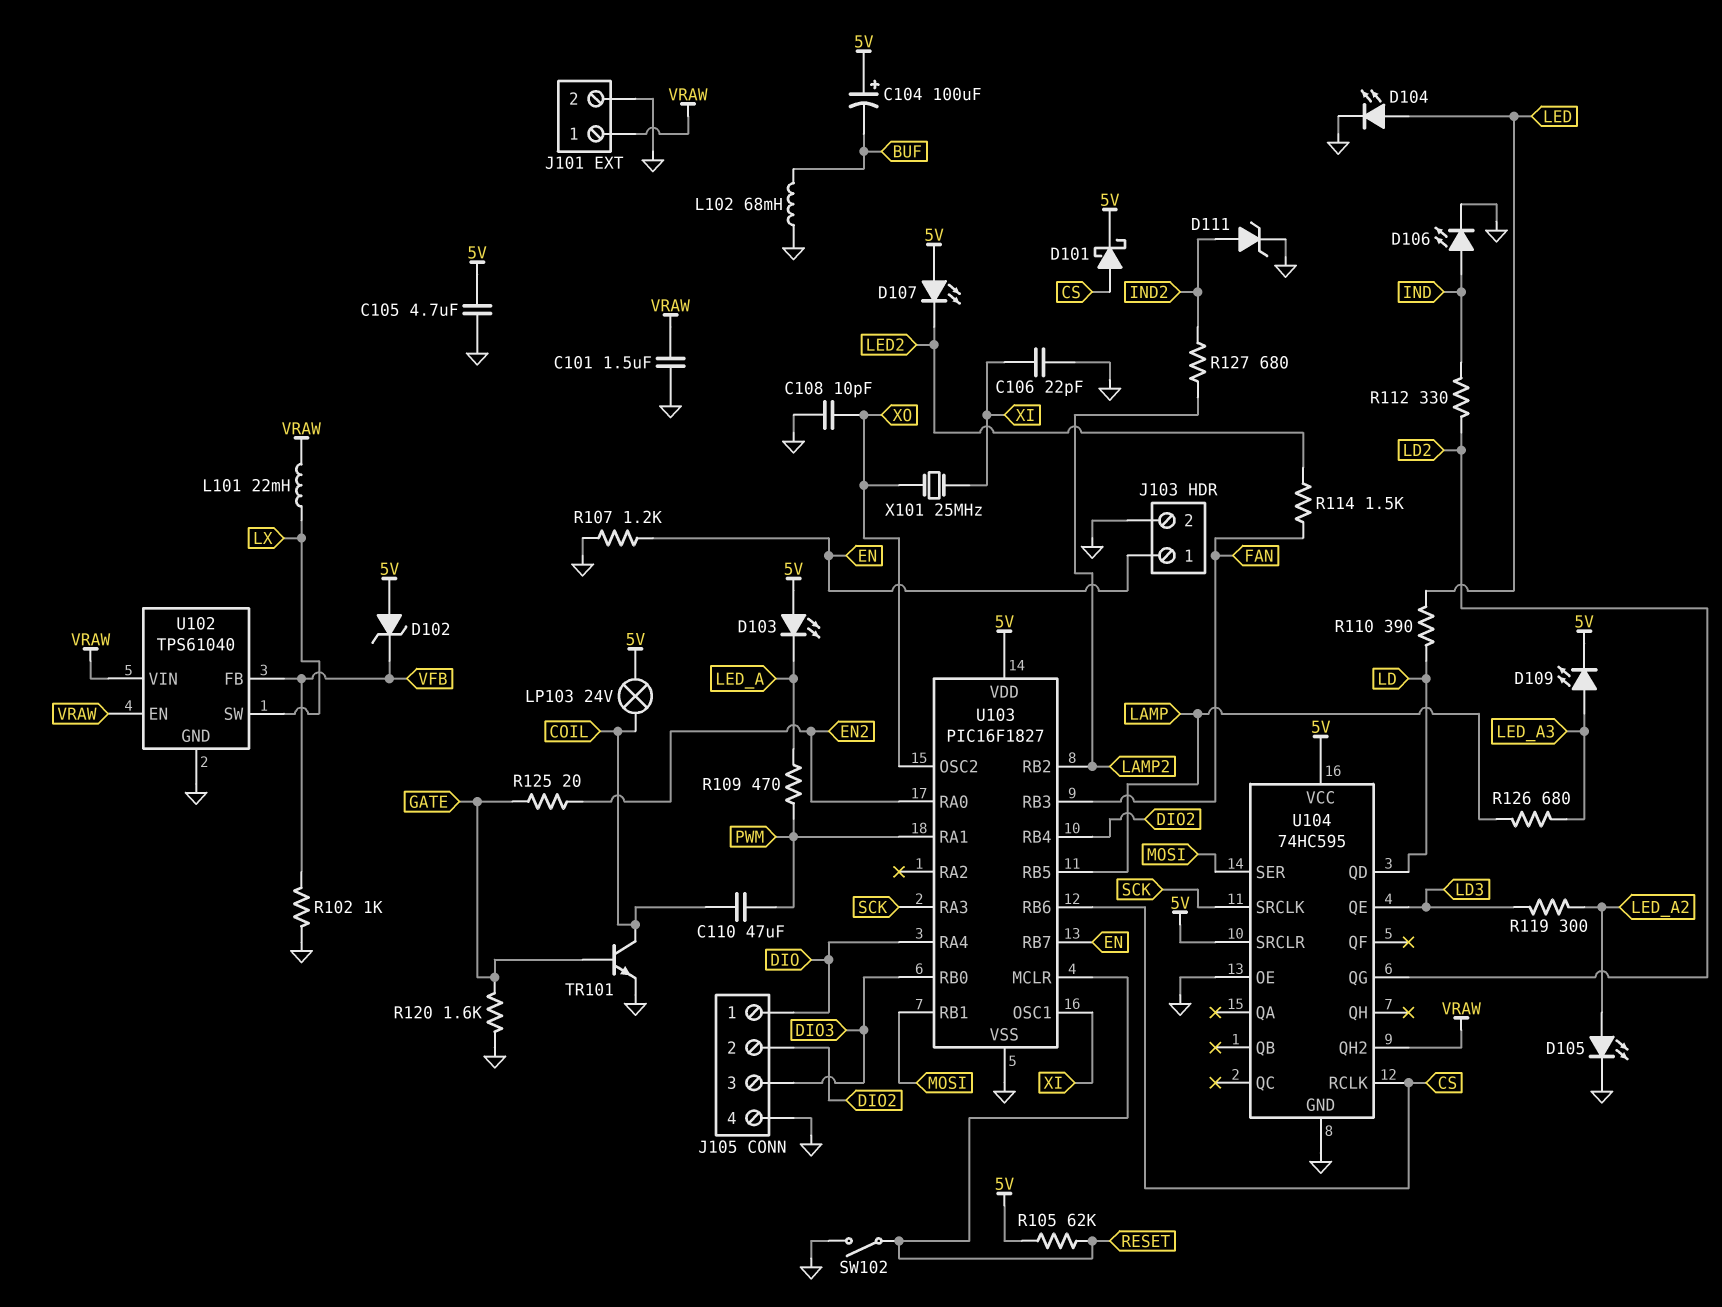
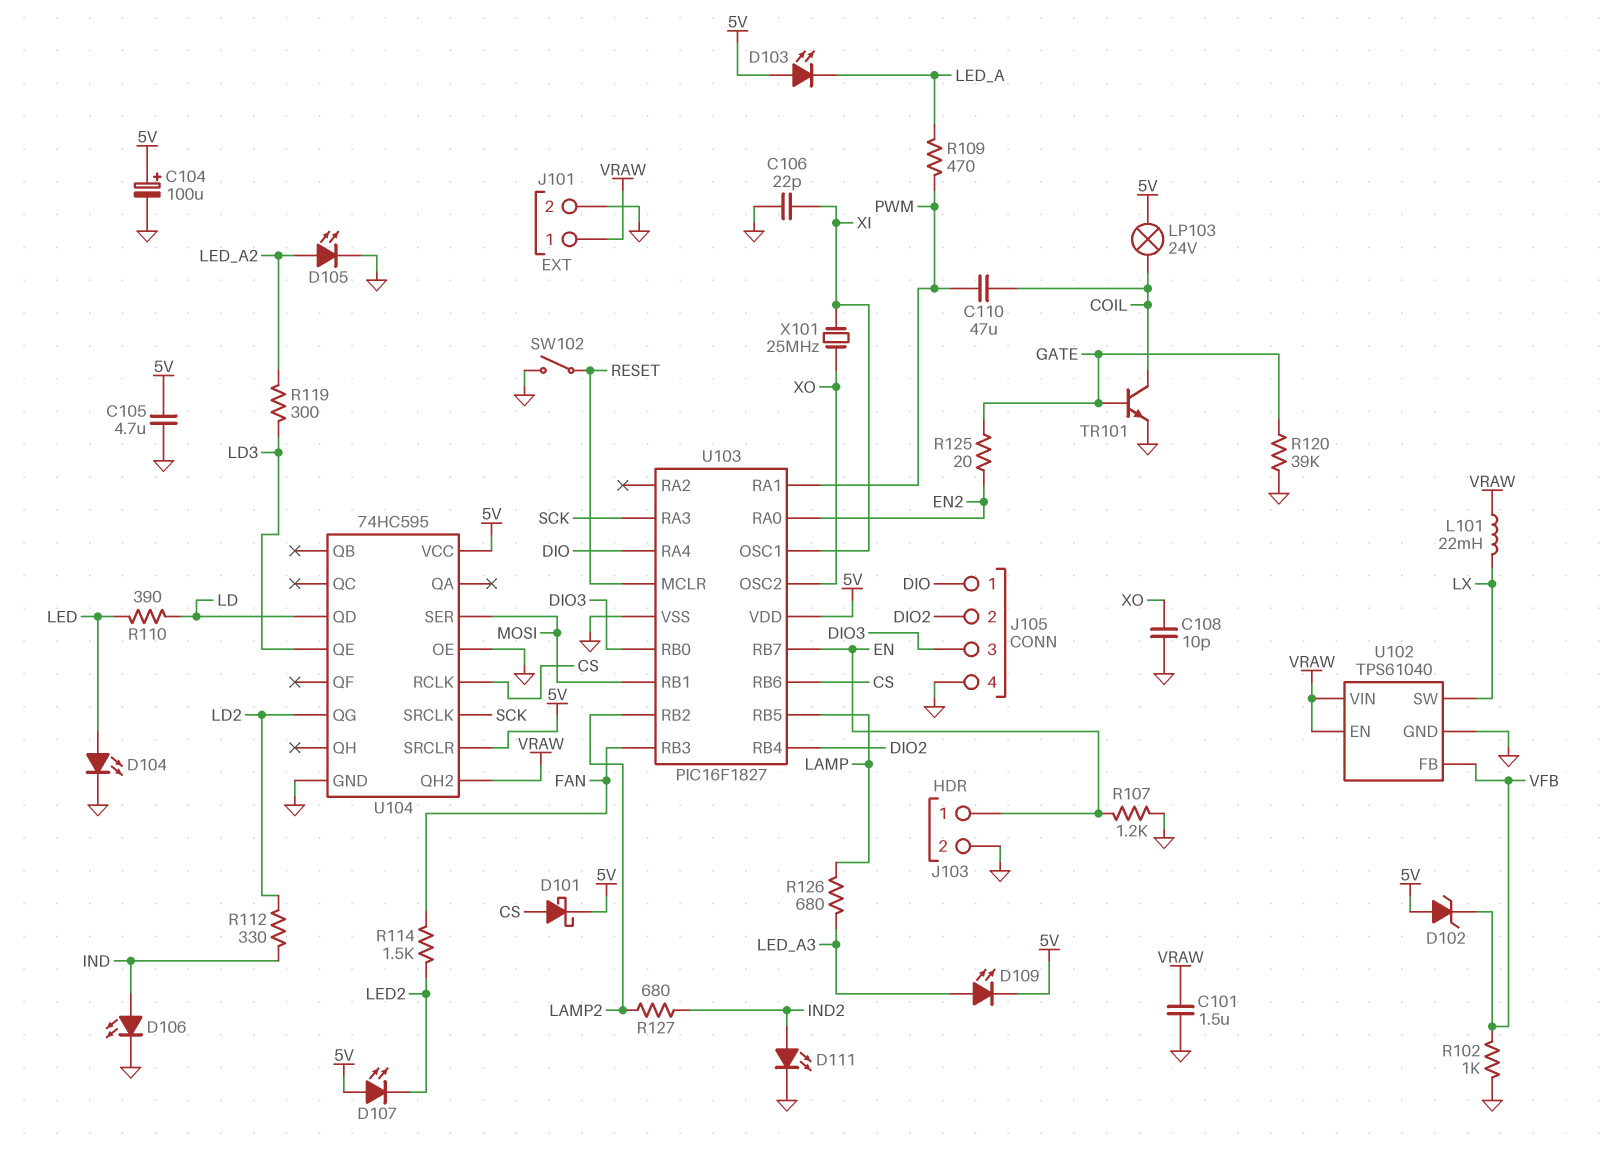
C104: 100uF (plus 5V, minus BUF) -> 100uF (plus 5V, minus GND)
D111: zener (A IND2, K GND) -> LED (A IND2, K GND)
L102: 68mH (BUF, GND) -> none
R105: 62k (5V, RESET) -> none
R120: 1.6k (GATE, GND) -> 39k (GATE, GND)

